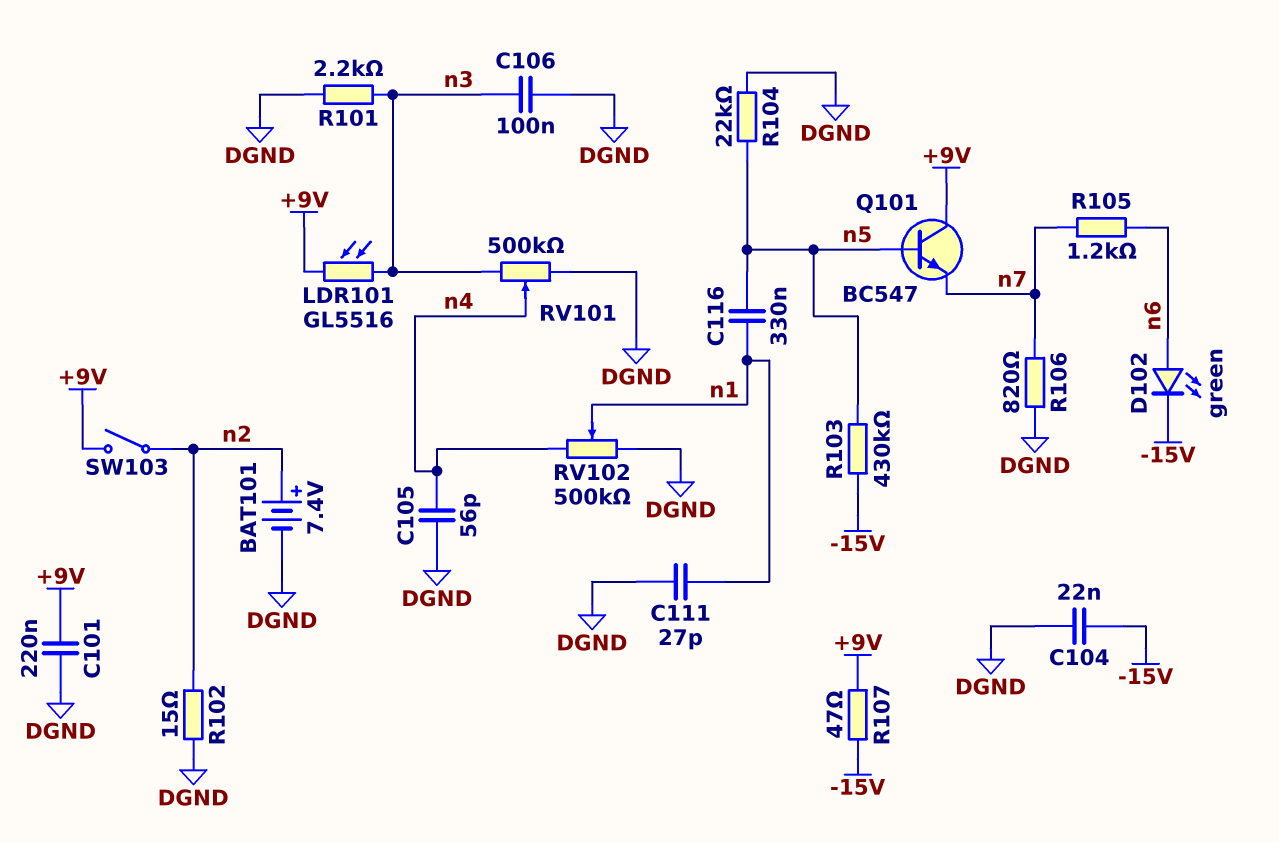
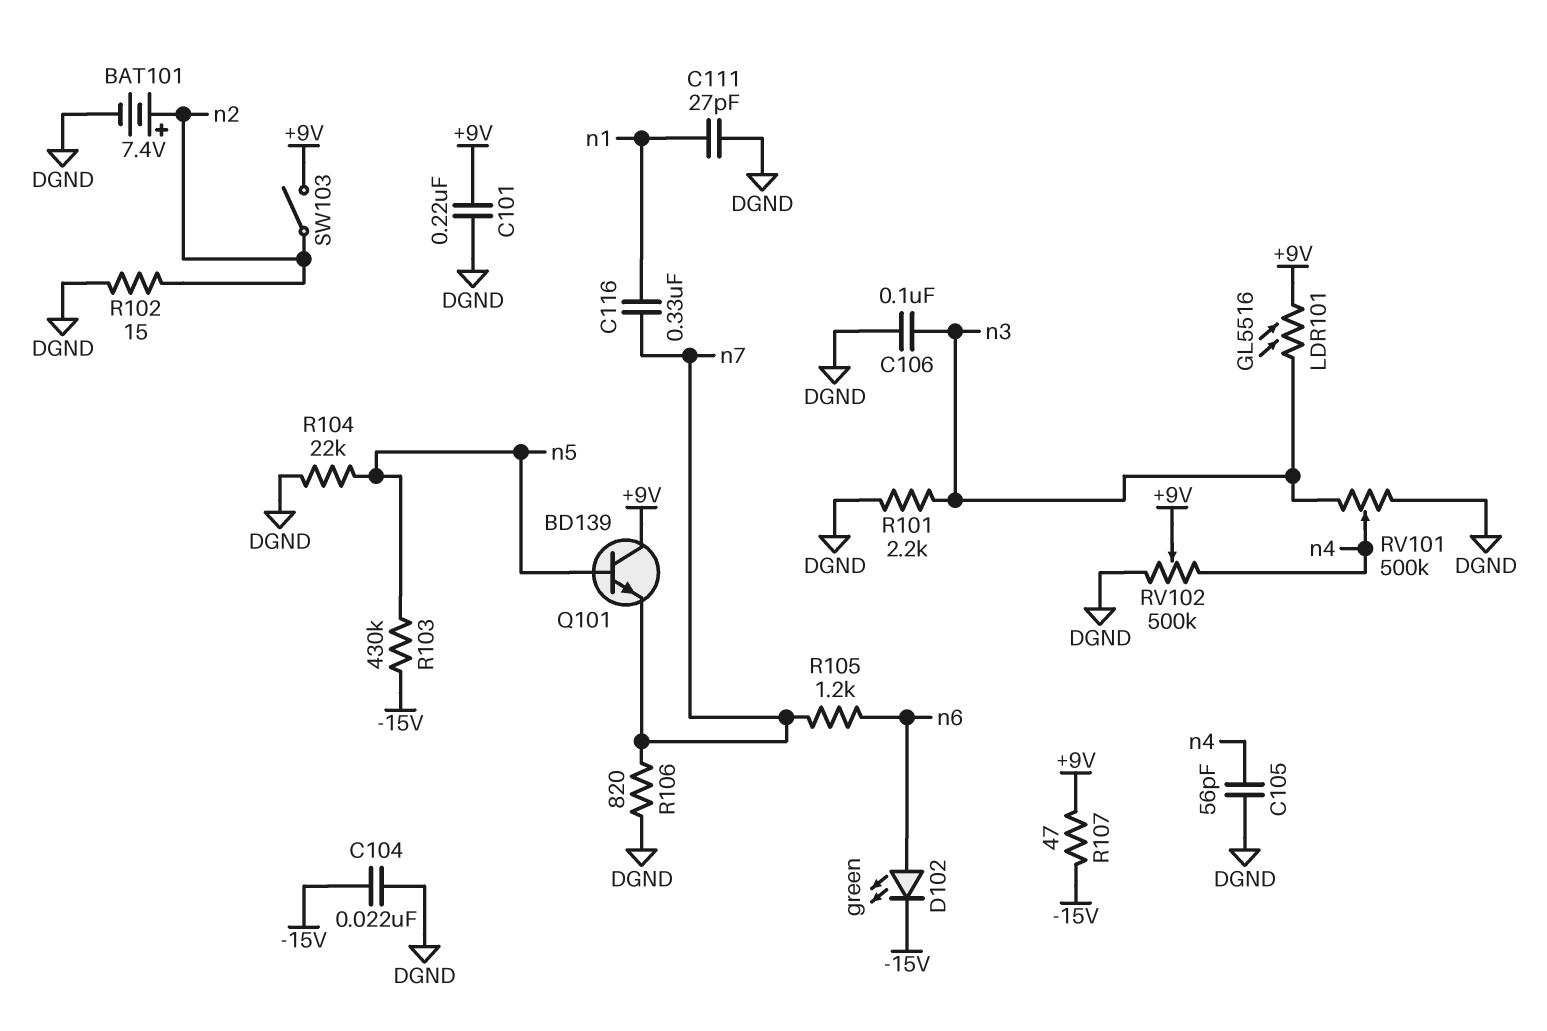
C116: 330nF (n1, n5) -> 330nF (n1, n7)
Q101: NPN BC547 (B n5, C +9V, E n7) -> NPN BD139 (B n5, C +9V, E n7)
RV102: 500k (DGND, n4, wiper n1) -> 500k (DGND, n4, wiper +9V)

